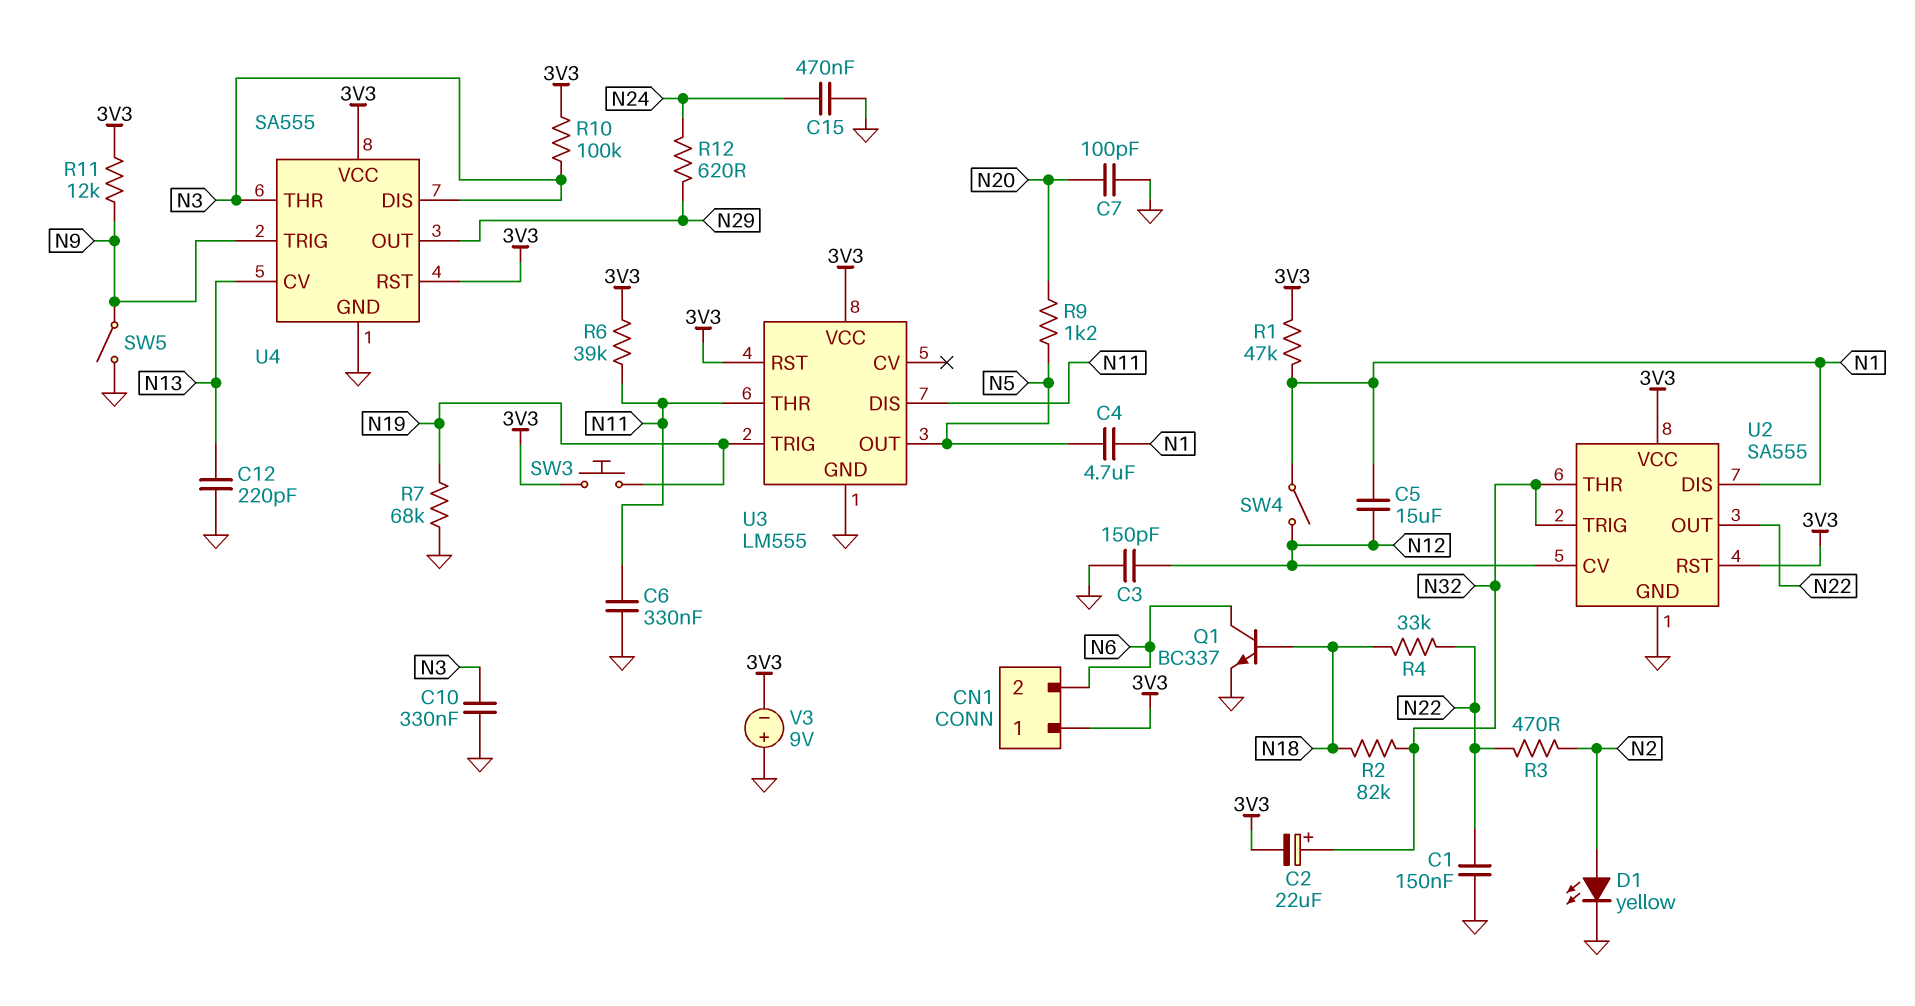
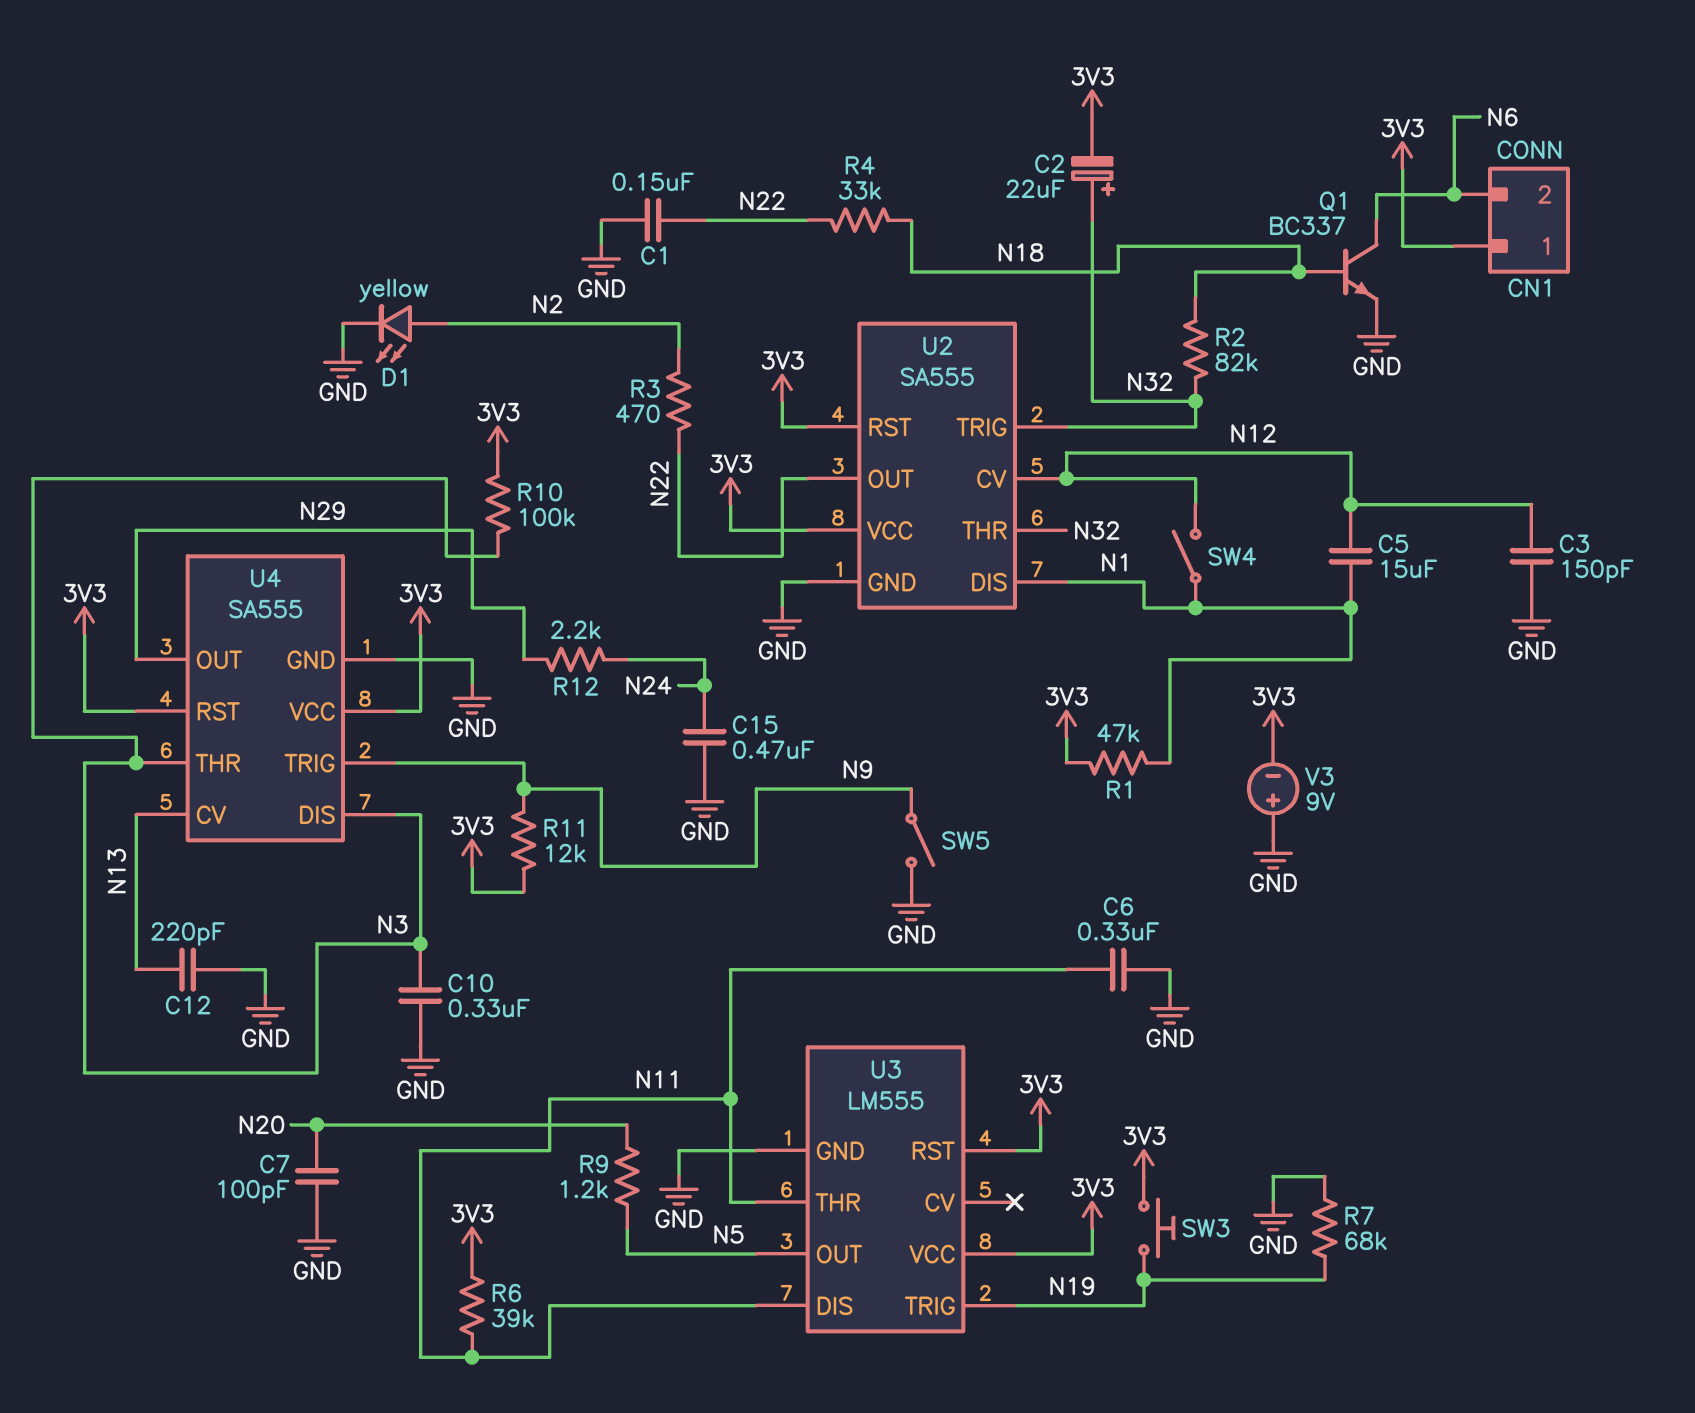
C4: 4.7uF (N1, N5) -> none
R12: 620 (N24, N29) -> 2.2k (N24, N29)

